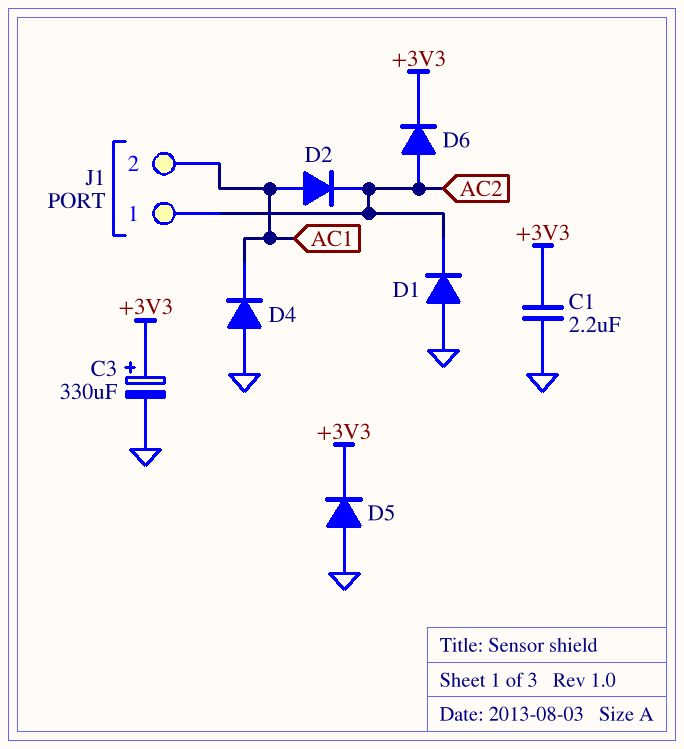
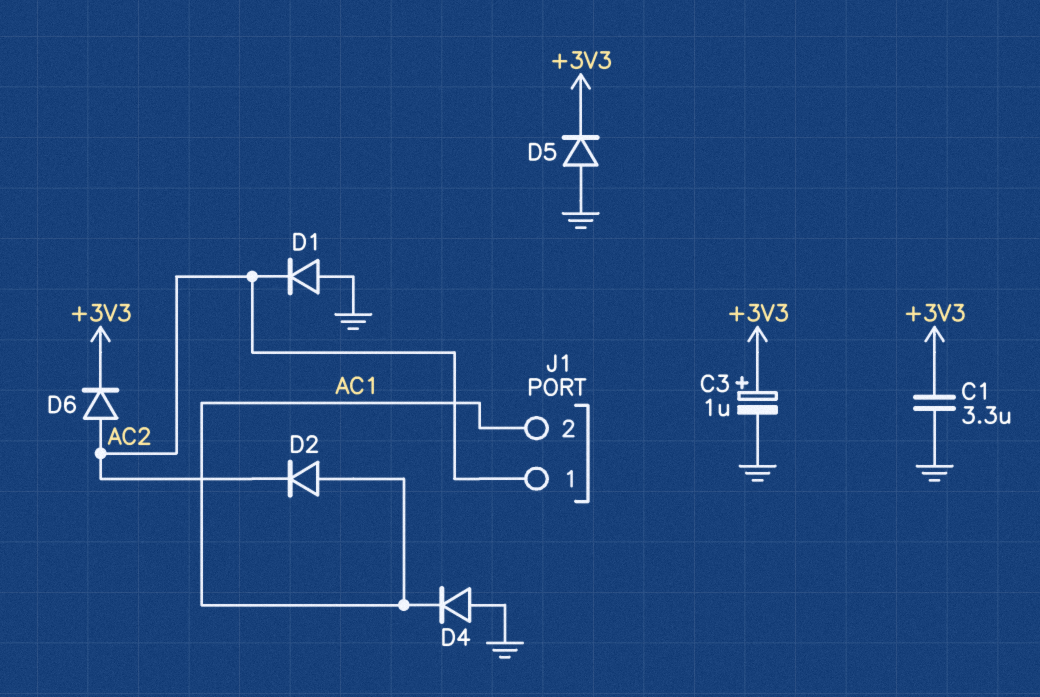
C1: 2.2uF (+3V3, GND) -> 3.3uF (+3V3, GND)
C3: 330uF (plus +3V3, minus GND) -> 1uF (plus +3V3, minus GND)

